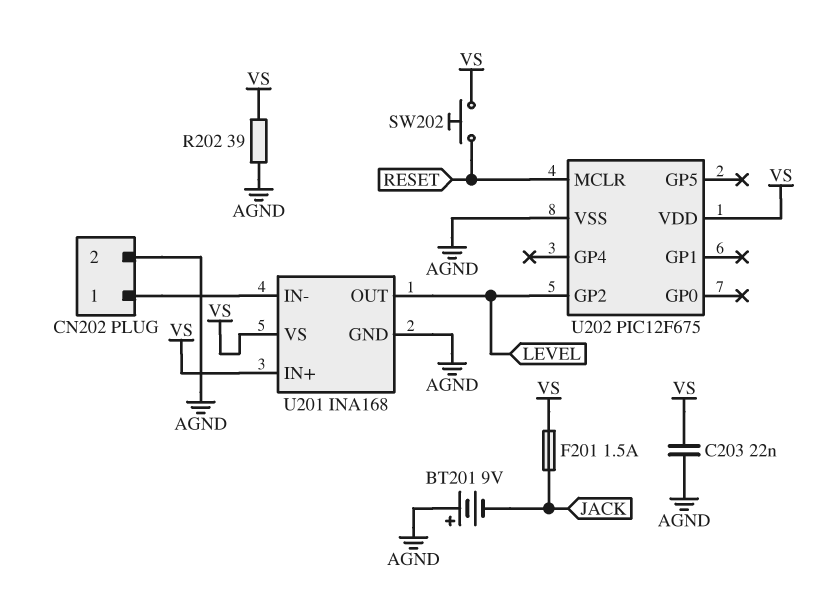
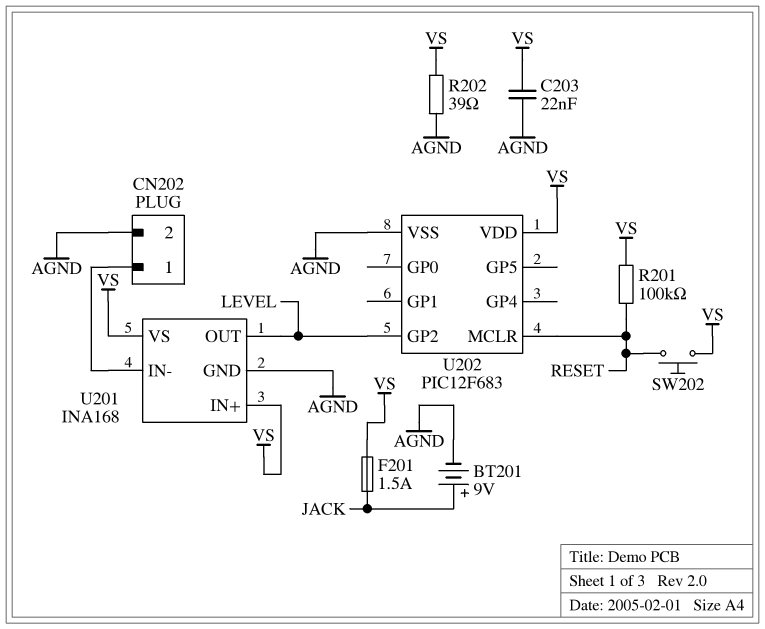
BT201: 9V (plus AGND, minus JACK) -> 9V (plus JACK, minus AGND)
R201: none -> 100k (RESET, VS)
U202: PIC12F675 -> PIC12F683

